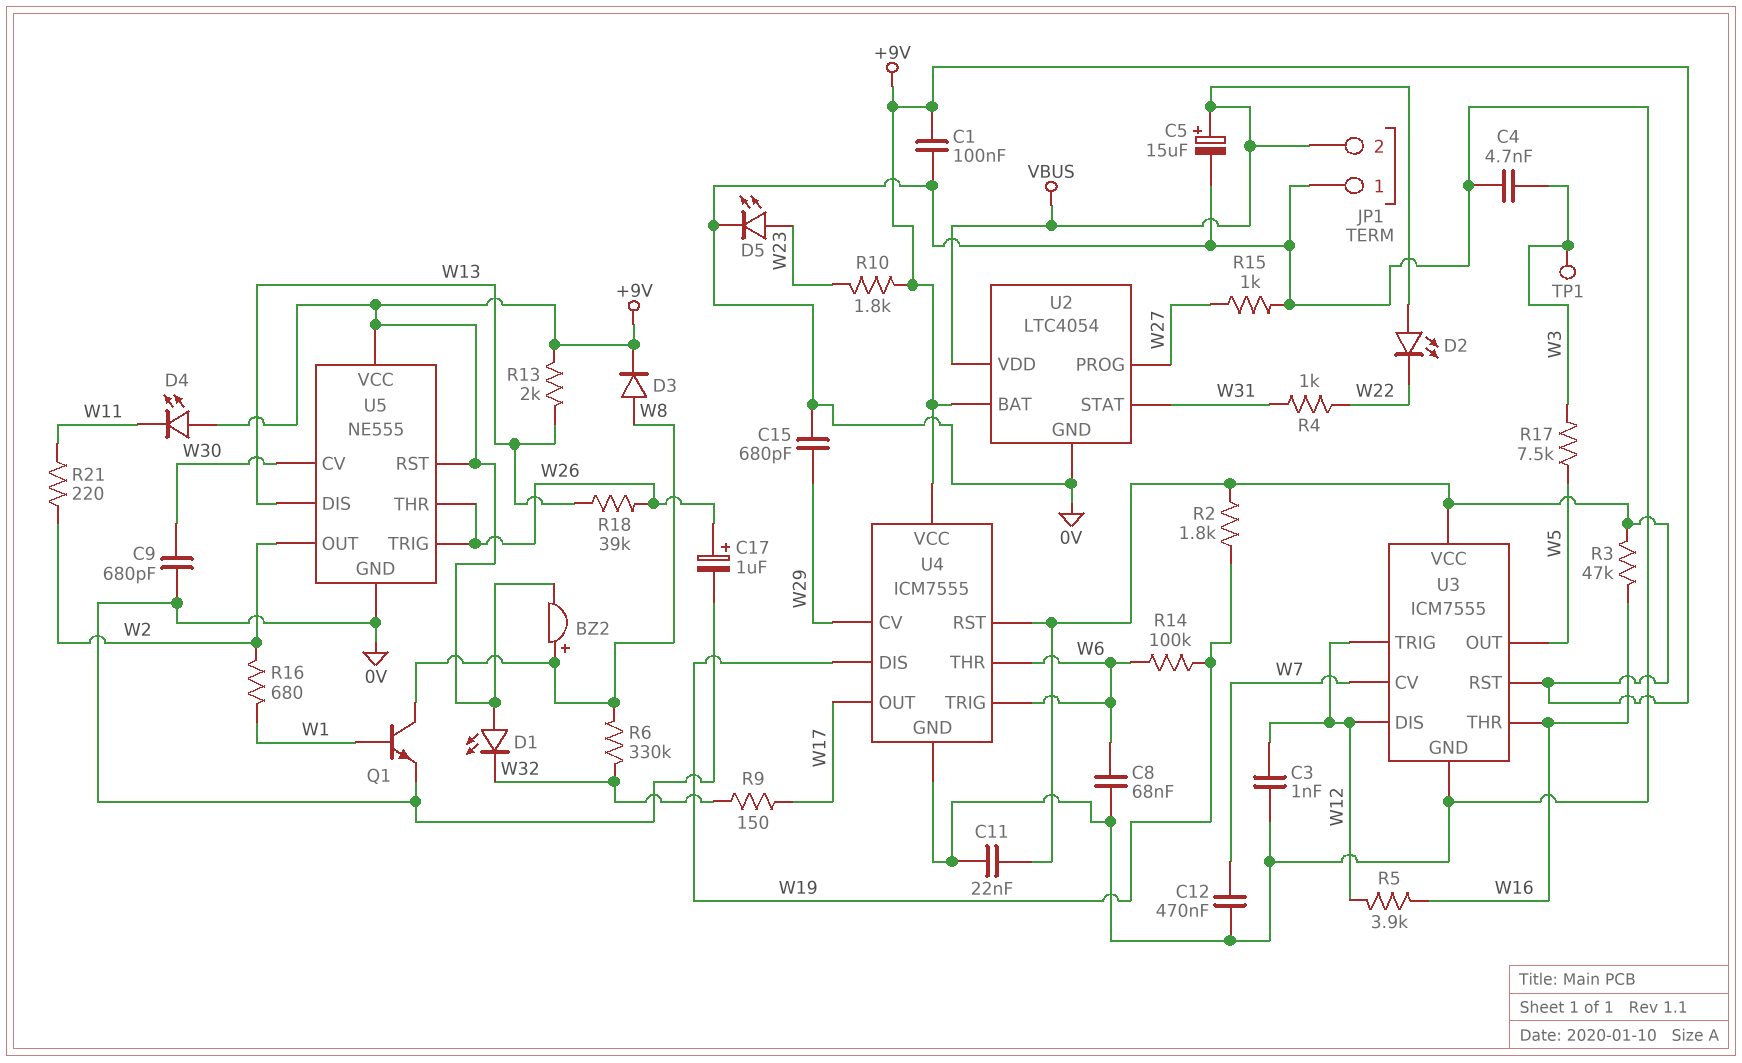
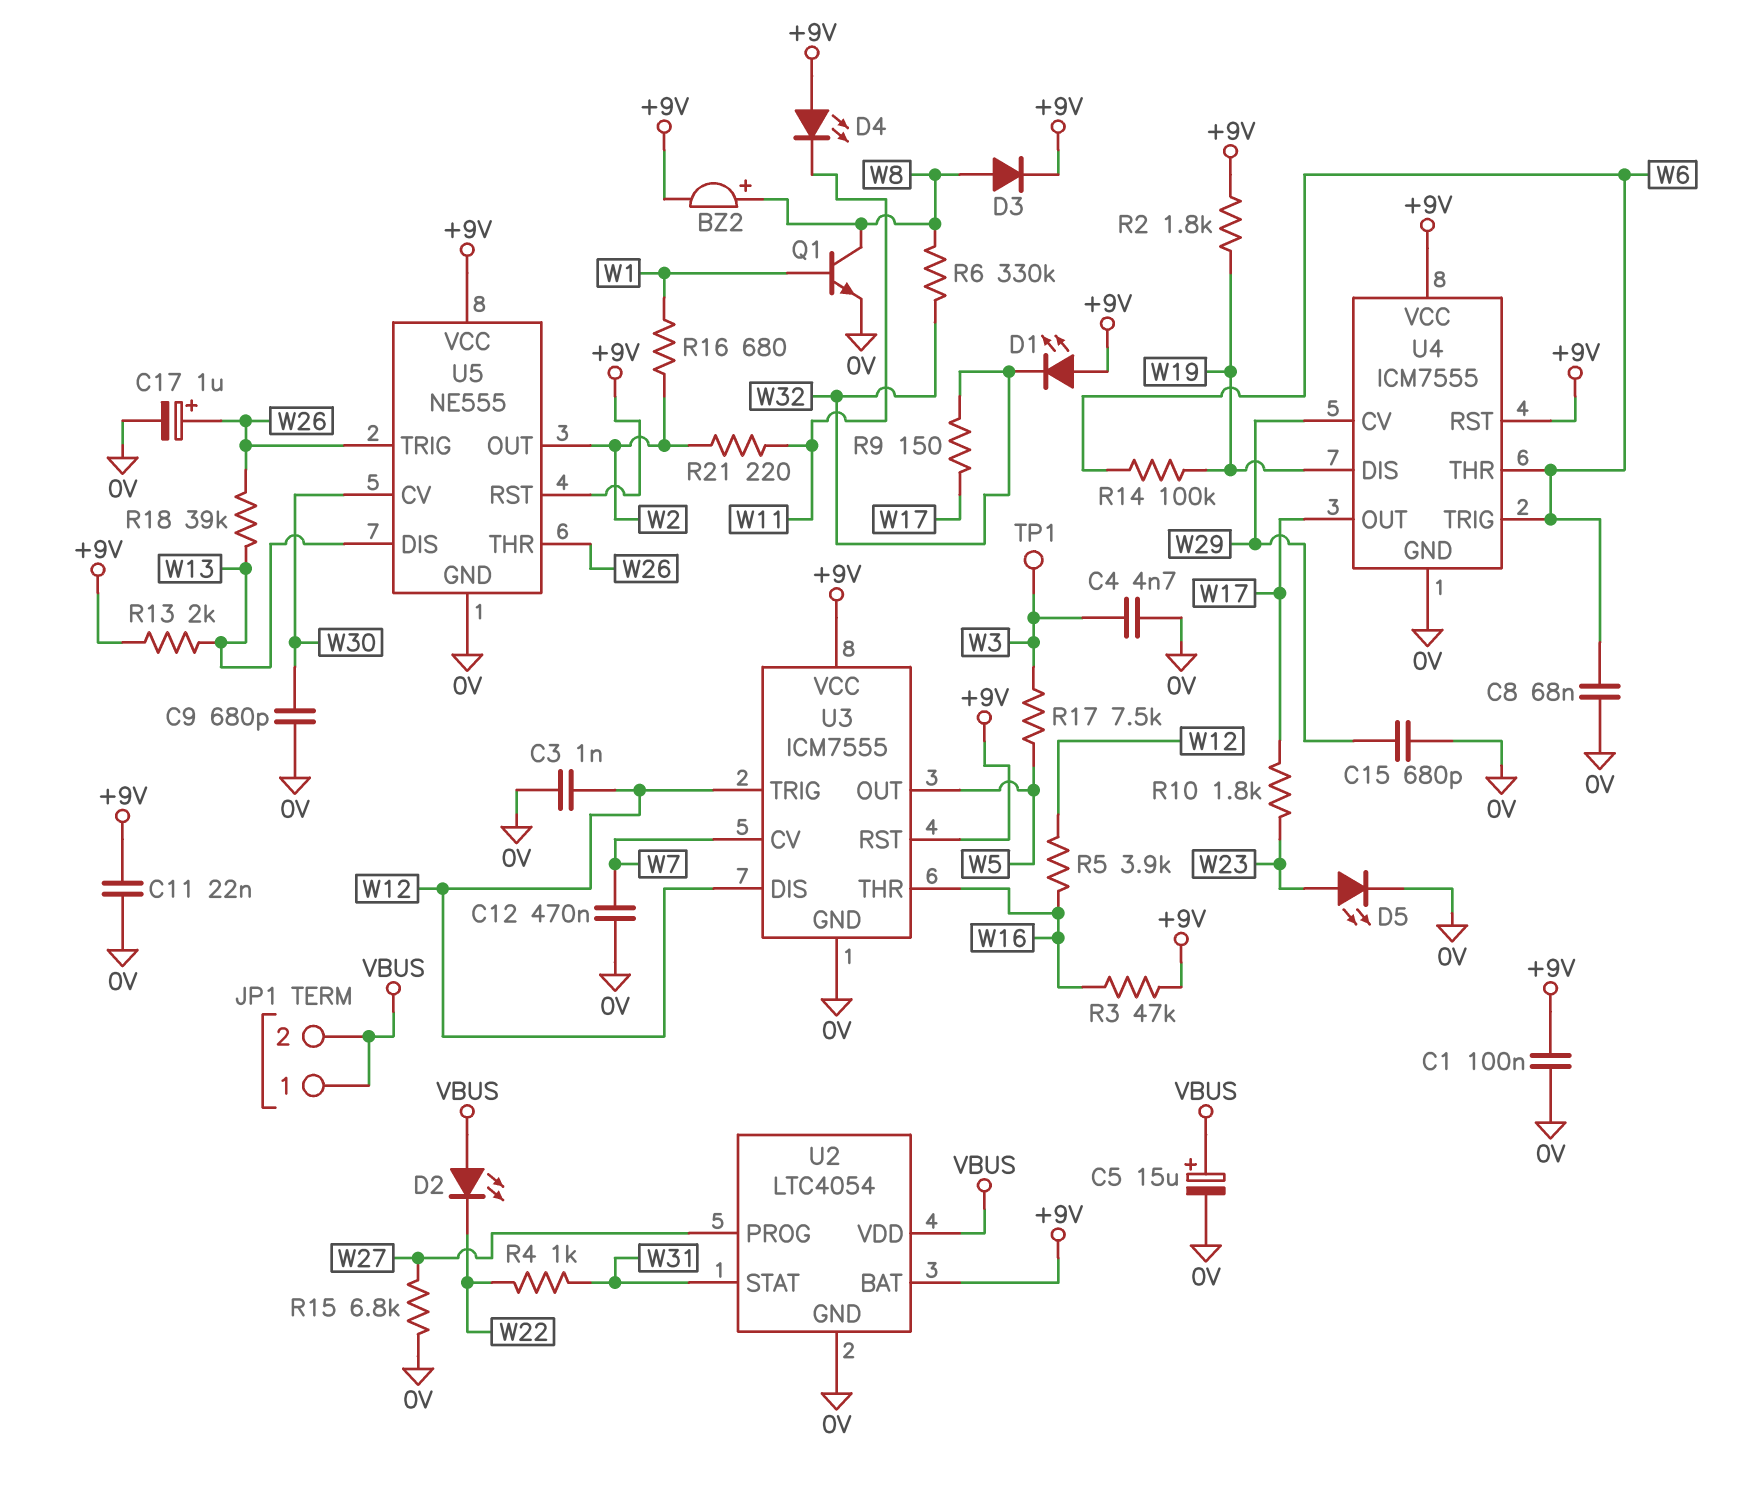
JP1 pin 1: 0V -> VBUS
R10: 1.8k (+9V, W23) -> 1.8k (W17, W23)
R15: 1k (0V, W27) -> 6.8k (0V, W27)

